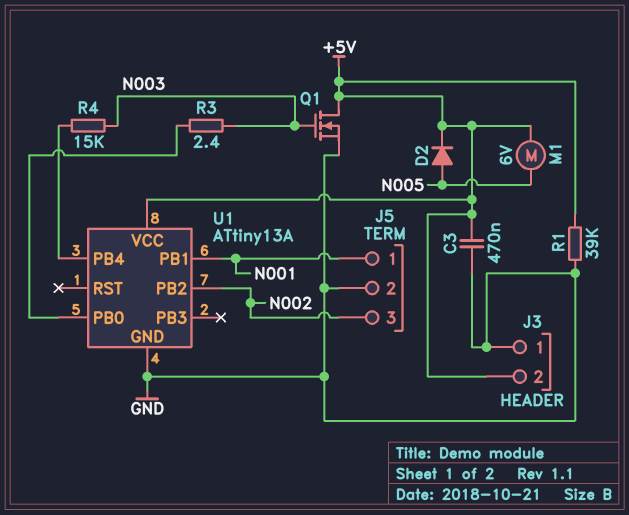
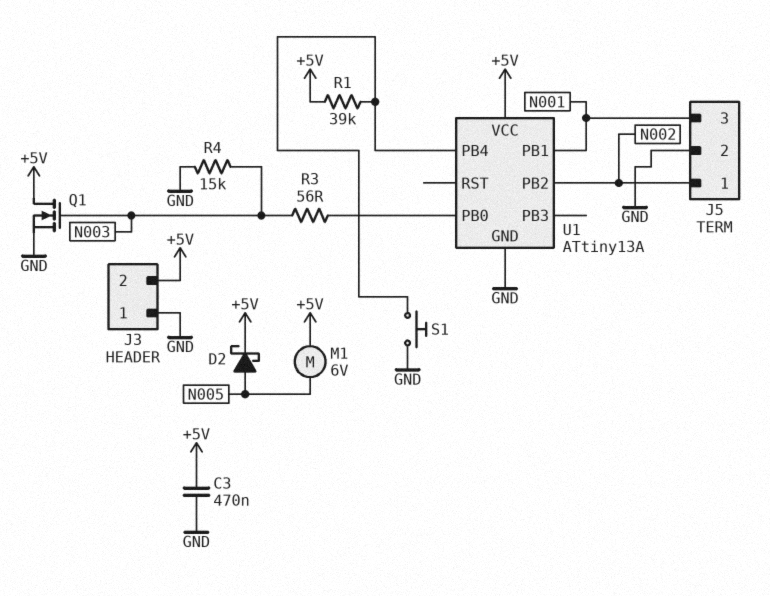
D2: diode (A N005, K +5V) -> schottky (A N005, K +5V)
J5 pin 1: N001 -> N002
J5 pin 3: N002 -> N001
R1: 39k (+5V, GND) -> 39k (+5V, U1/PB4)
R3: 2.4 (N003, U1/PB0) -> 56 (N003, U1/PB0)
R4: 15k (N003, U1/PB4) -> 15k (GND, N003)
S1: none -> button (GND, U1/PB4)

